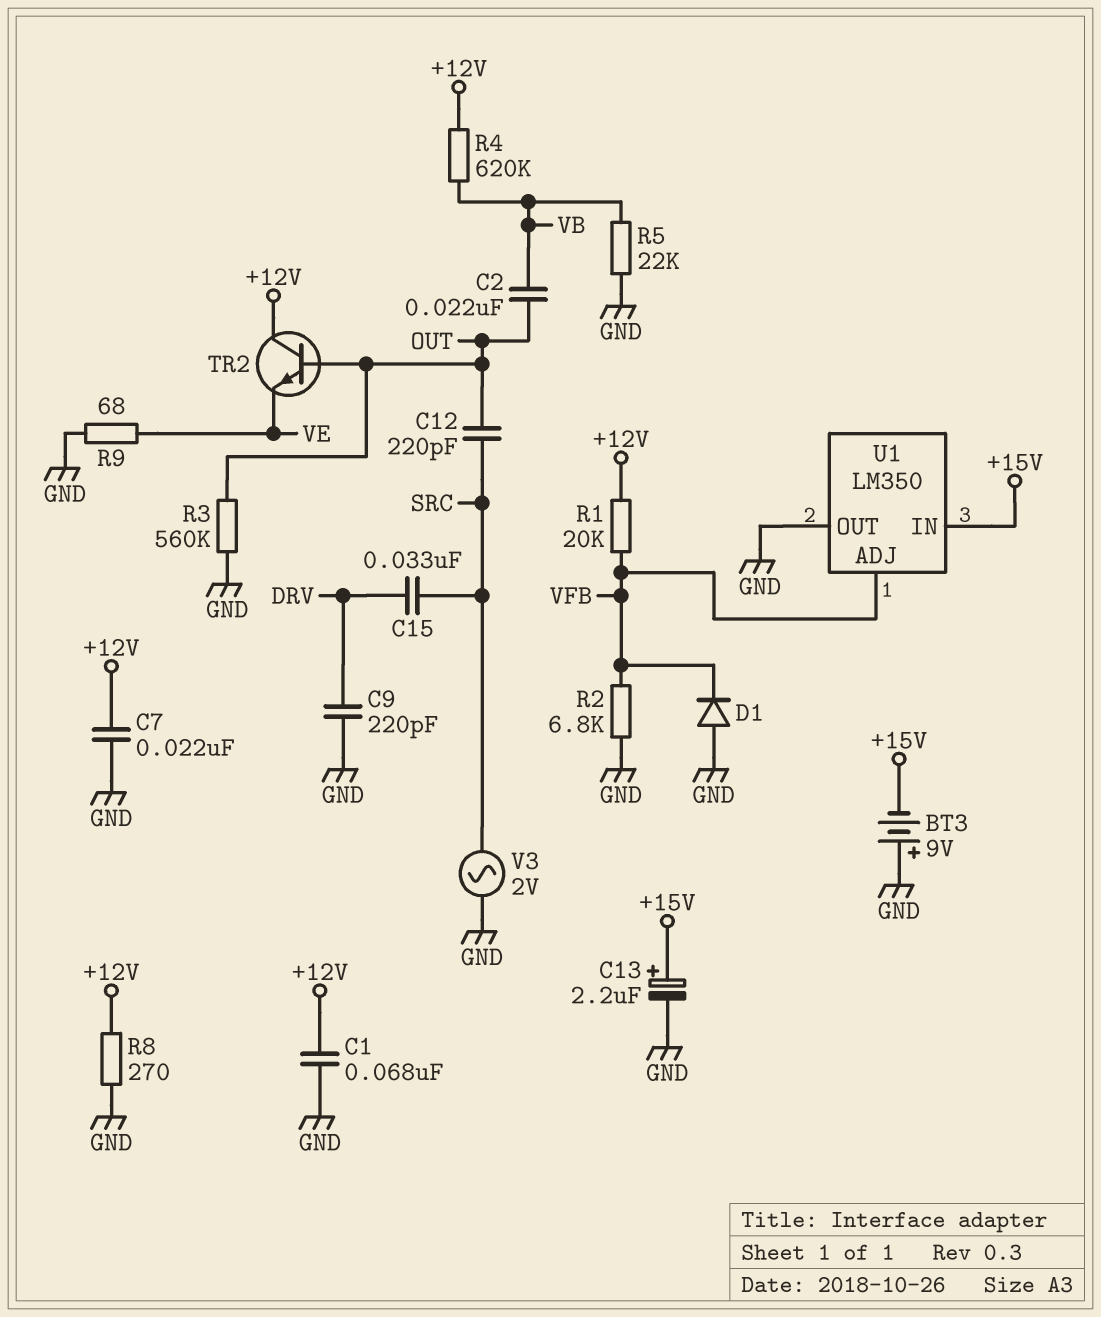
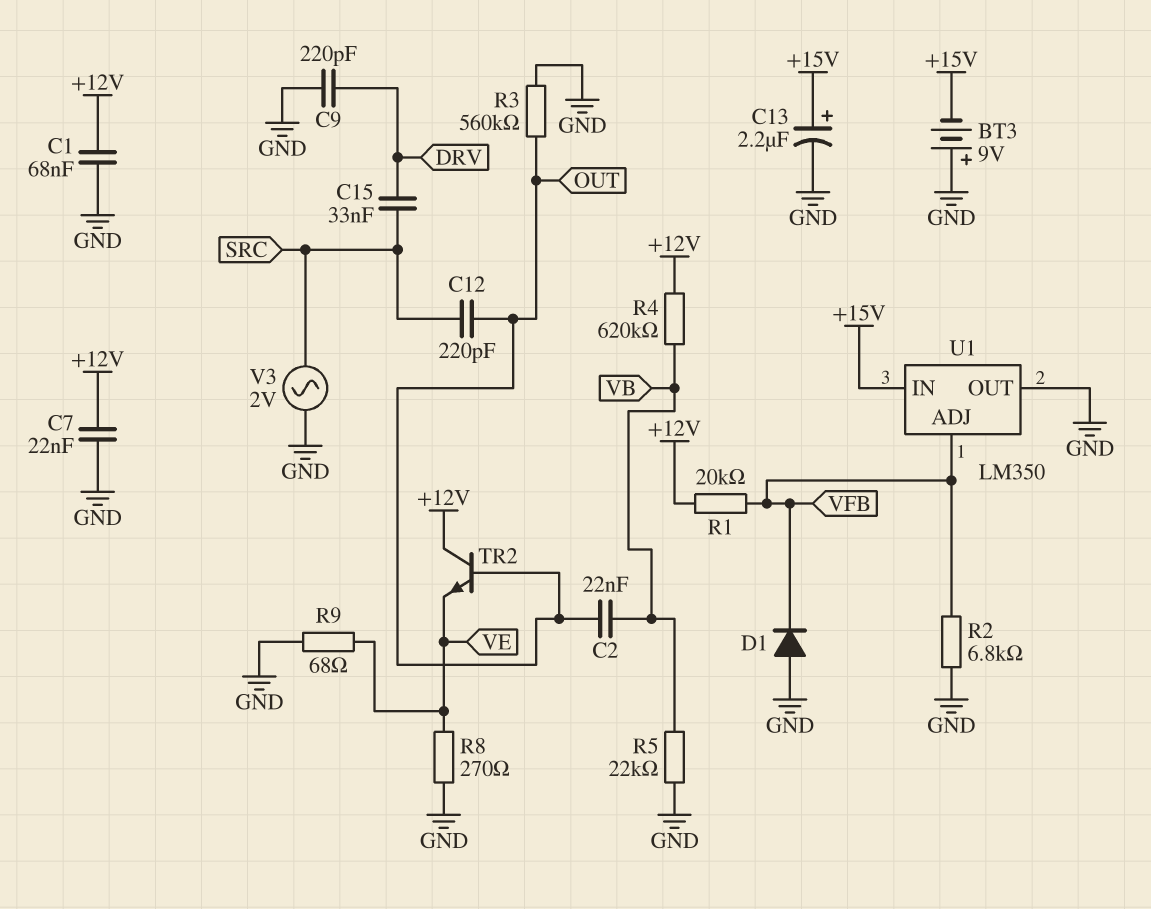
R8: 270 (+12V, GND) -> 270 (GND, VE)

